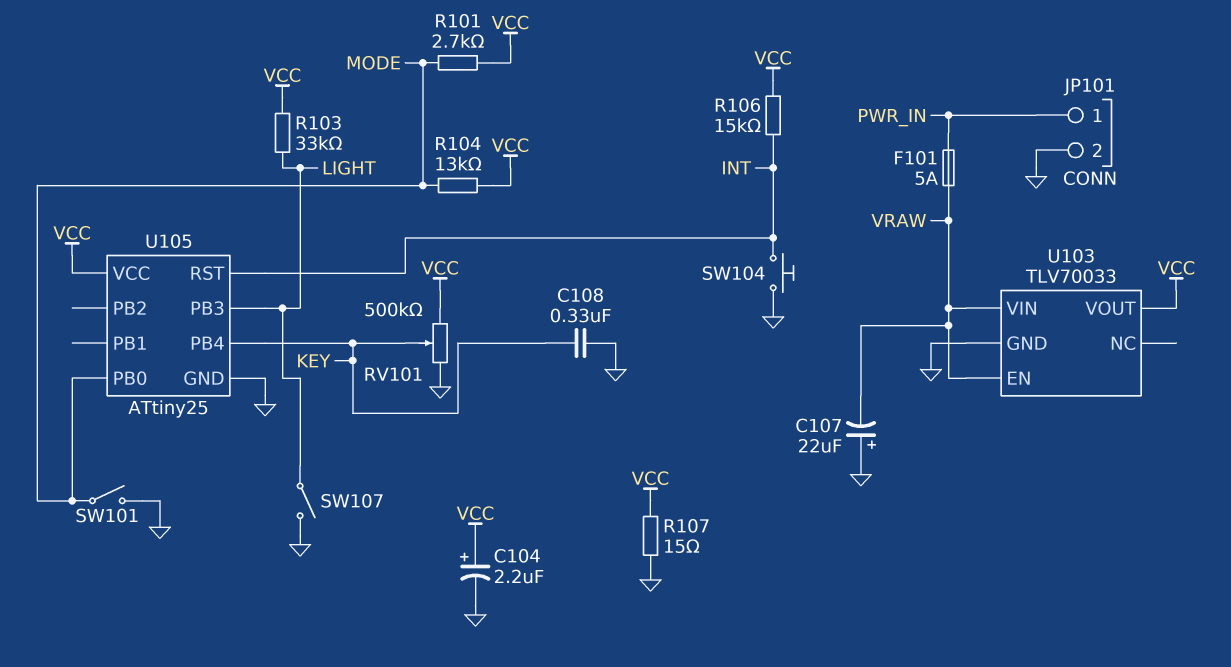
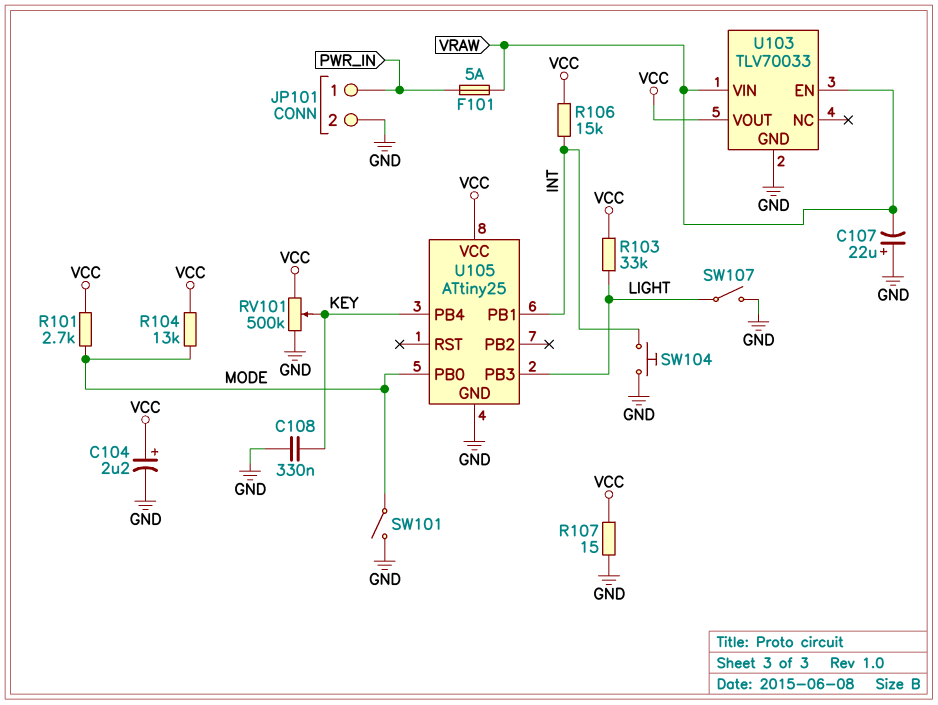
U105 pin PB1: none -> INT
U105 pin RST: INT -> none

